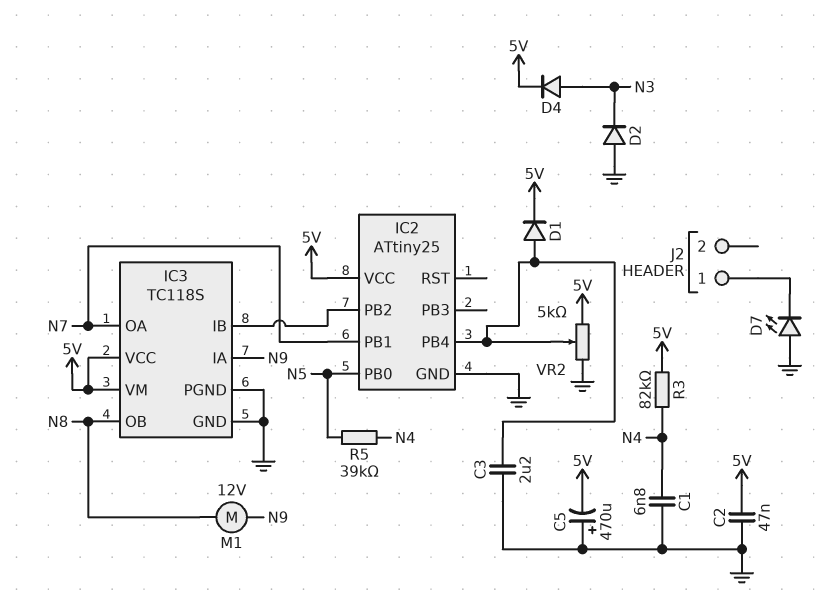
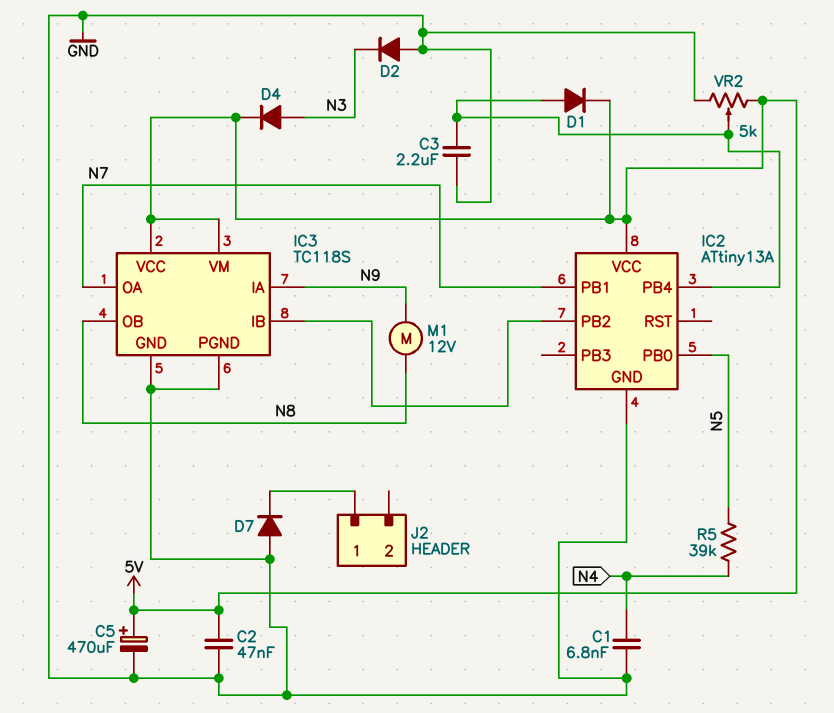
C5: 470uF (plus GND, minus 5V) -> 470uF (plus 5V, minus GND)
D7: LED (A GND, K J2/1) -> diode (A GND, K J2/1)
IC2: ATtiny25 -> ATtiny13A
R3: 82k (5V, N4) -> none

